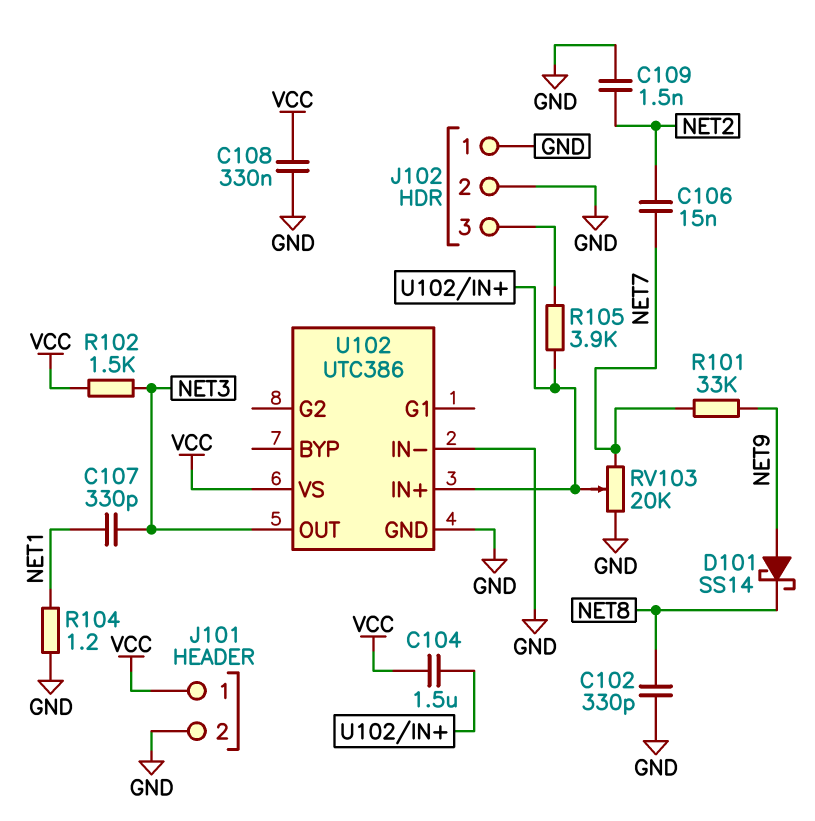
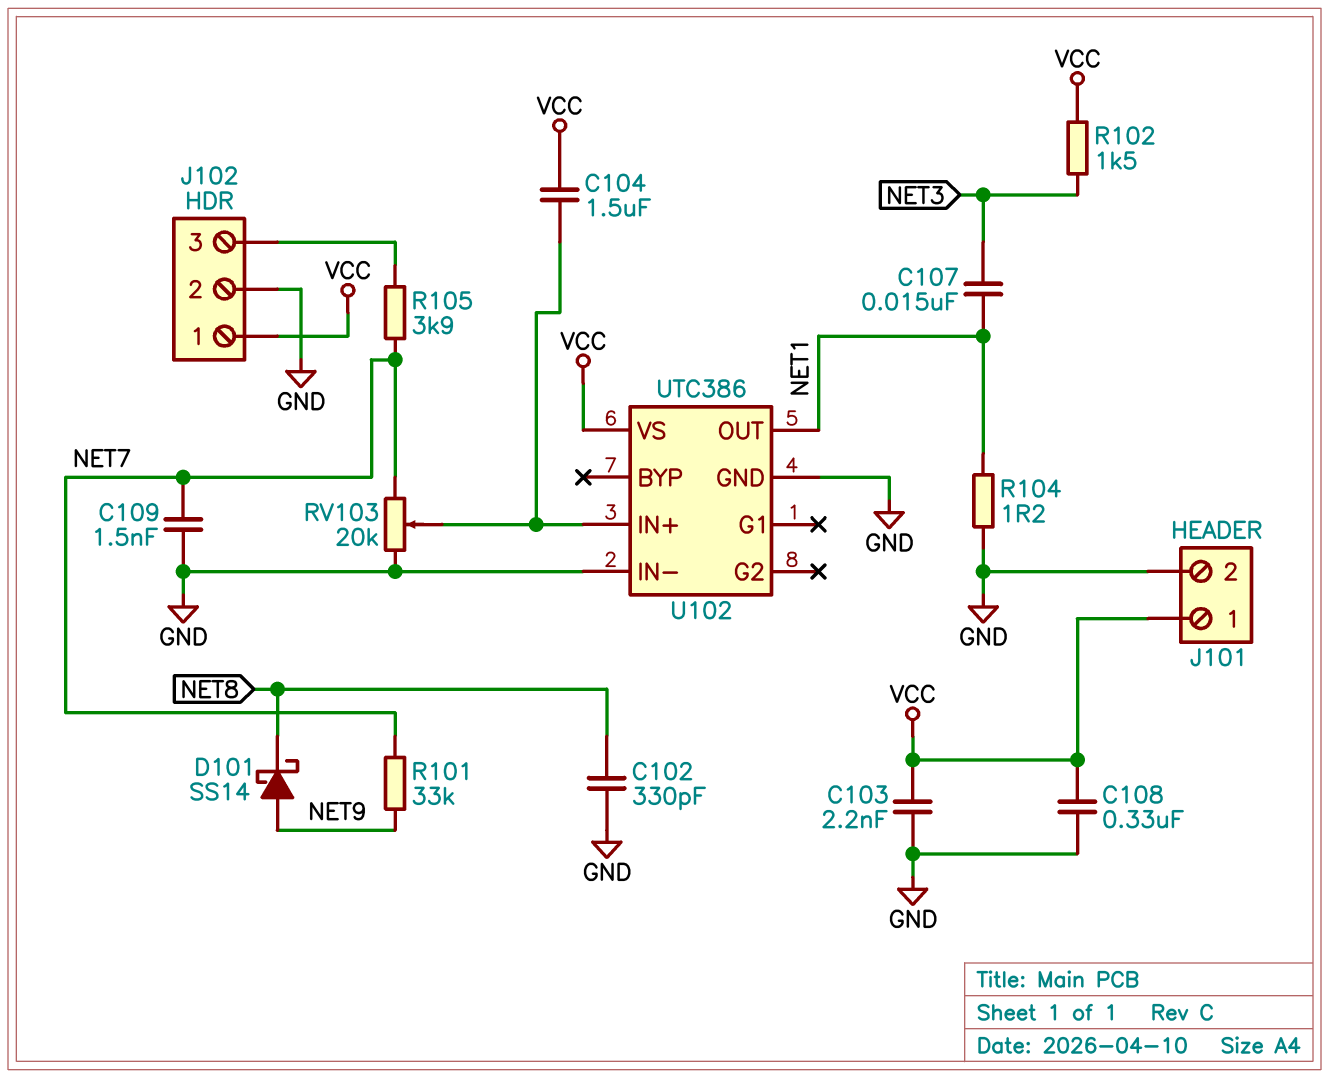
C103: none -> 2.2nF (GND, VCC)
C106: 15nF (NET2, NET7) -> none
C107: 330pF (NET1, NET3) -> 15nF (NET1, NET3)
C109: 1.5nF (GND, NET2) -> 1.5nF (GND, NET7)
J102 pin 1: GND -> VCC
R105: 3.9k (J102/3, U102/IN+) -> 3.9k (J102/3, NET7)
U102 pin OUT: NET3 -> NET1

